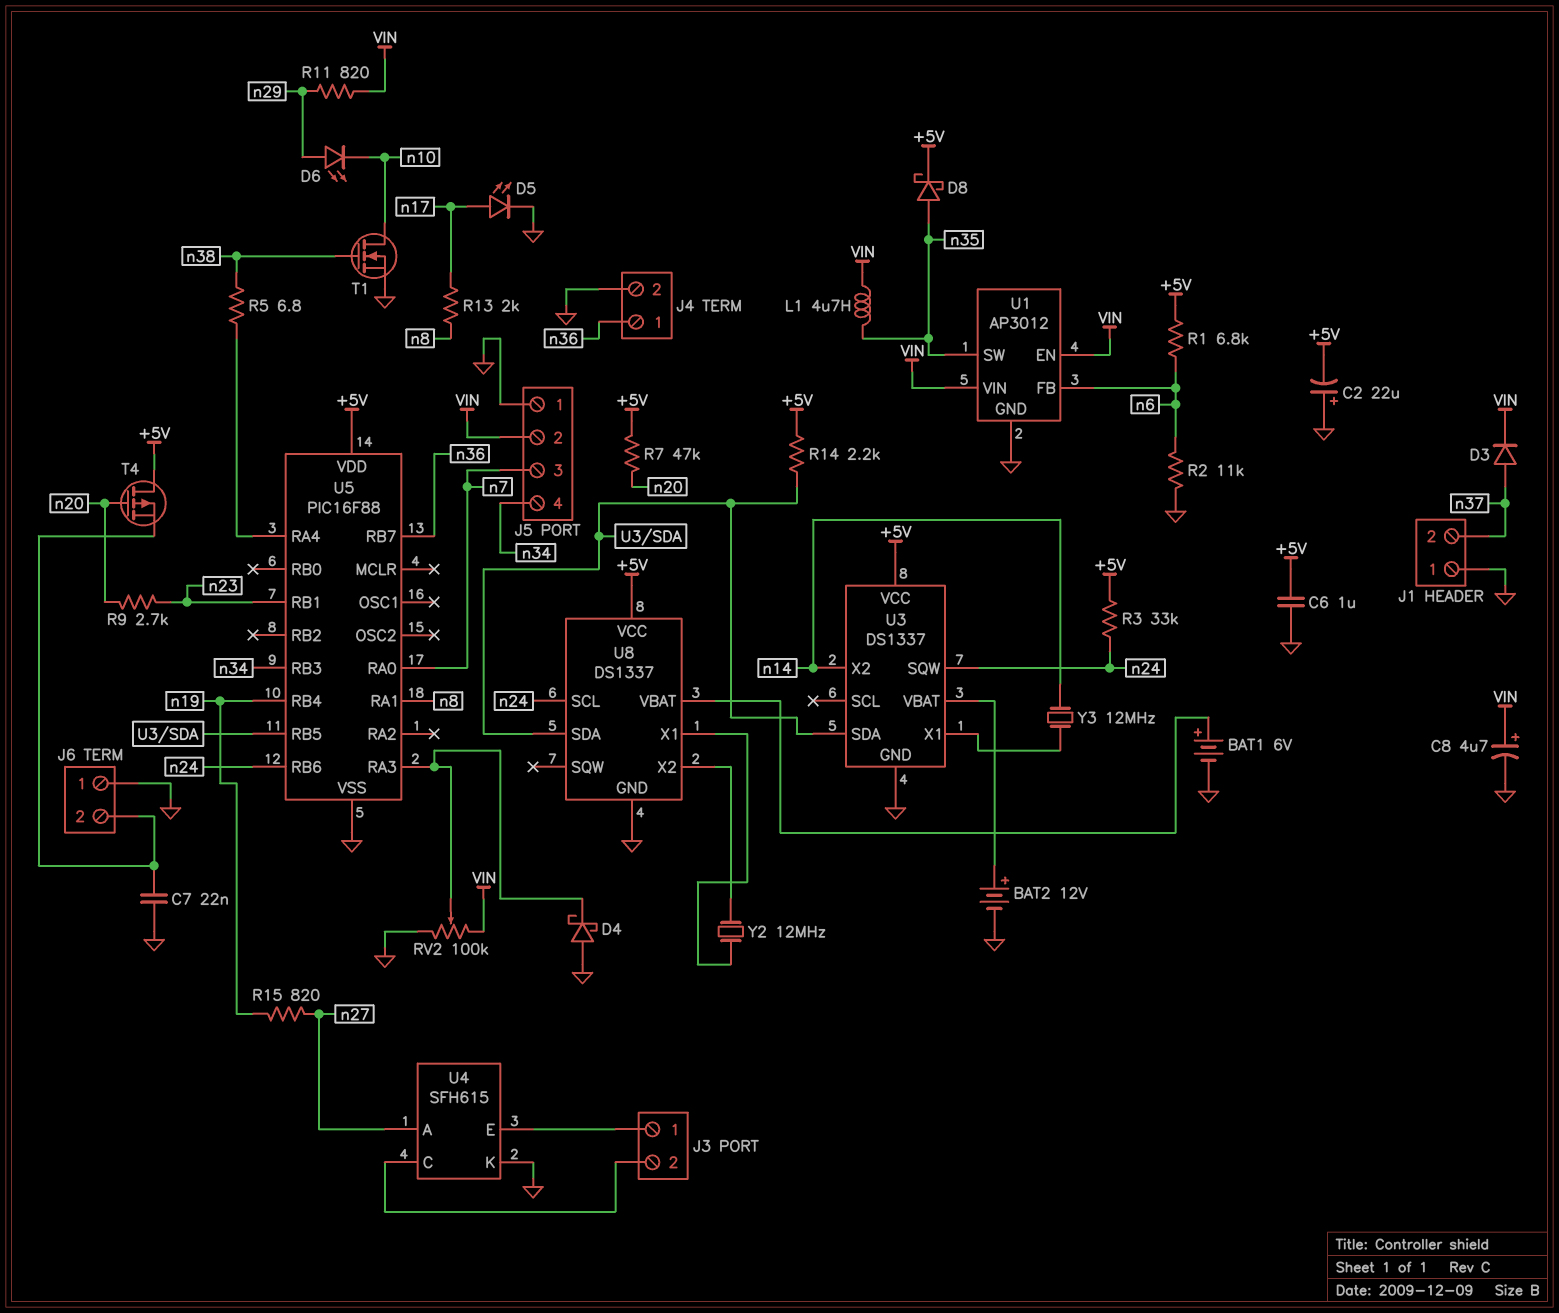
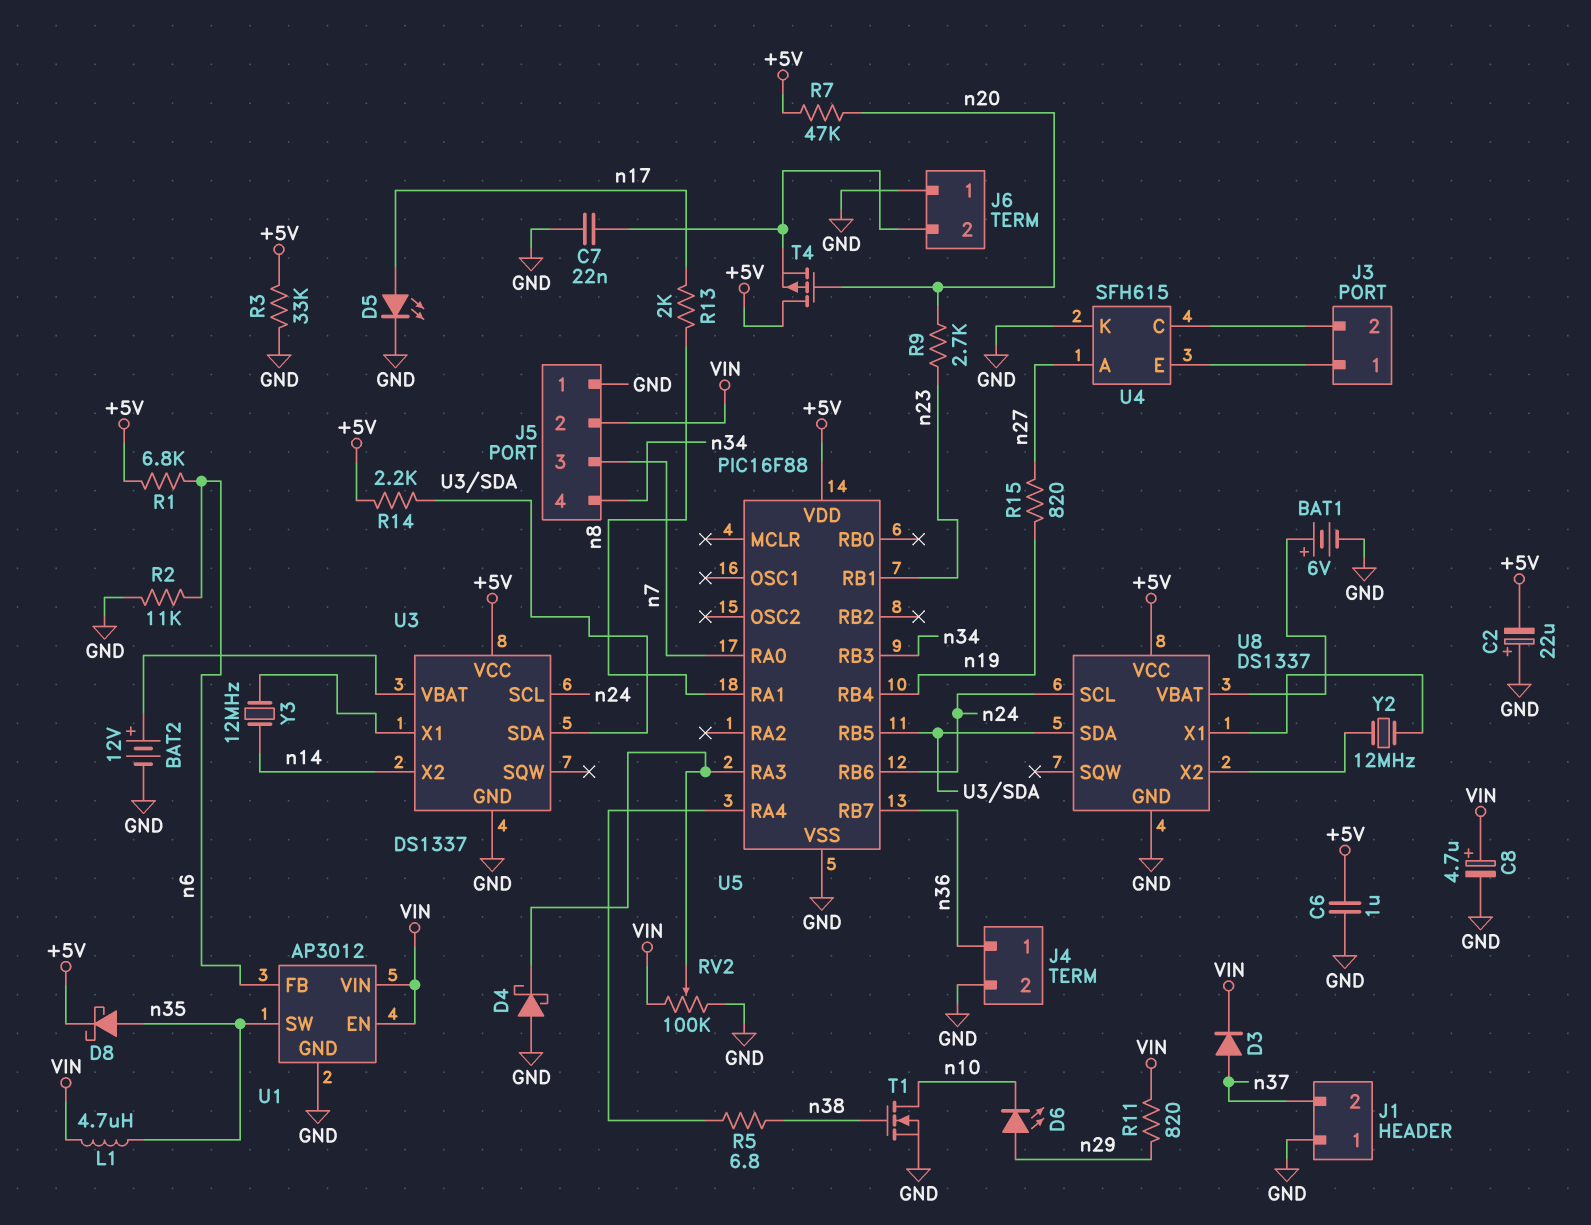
R3: 33k (+5V, n24) -> 33k (+5V, GND)
U3 pin SCL: none -> n24
U3 pin SQW: n24 -> none

